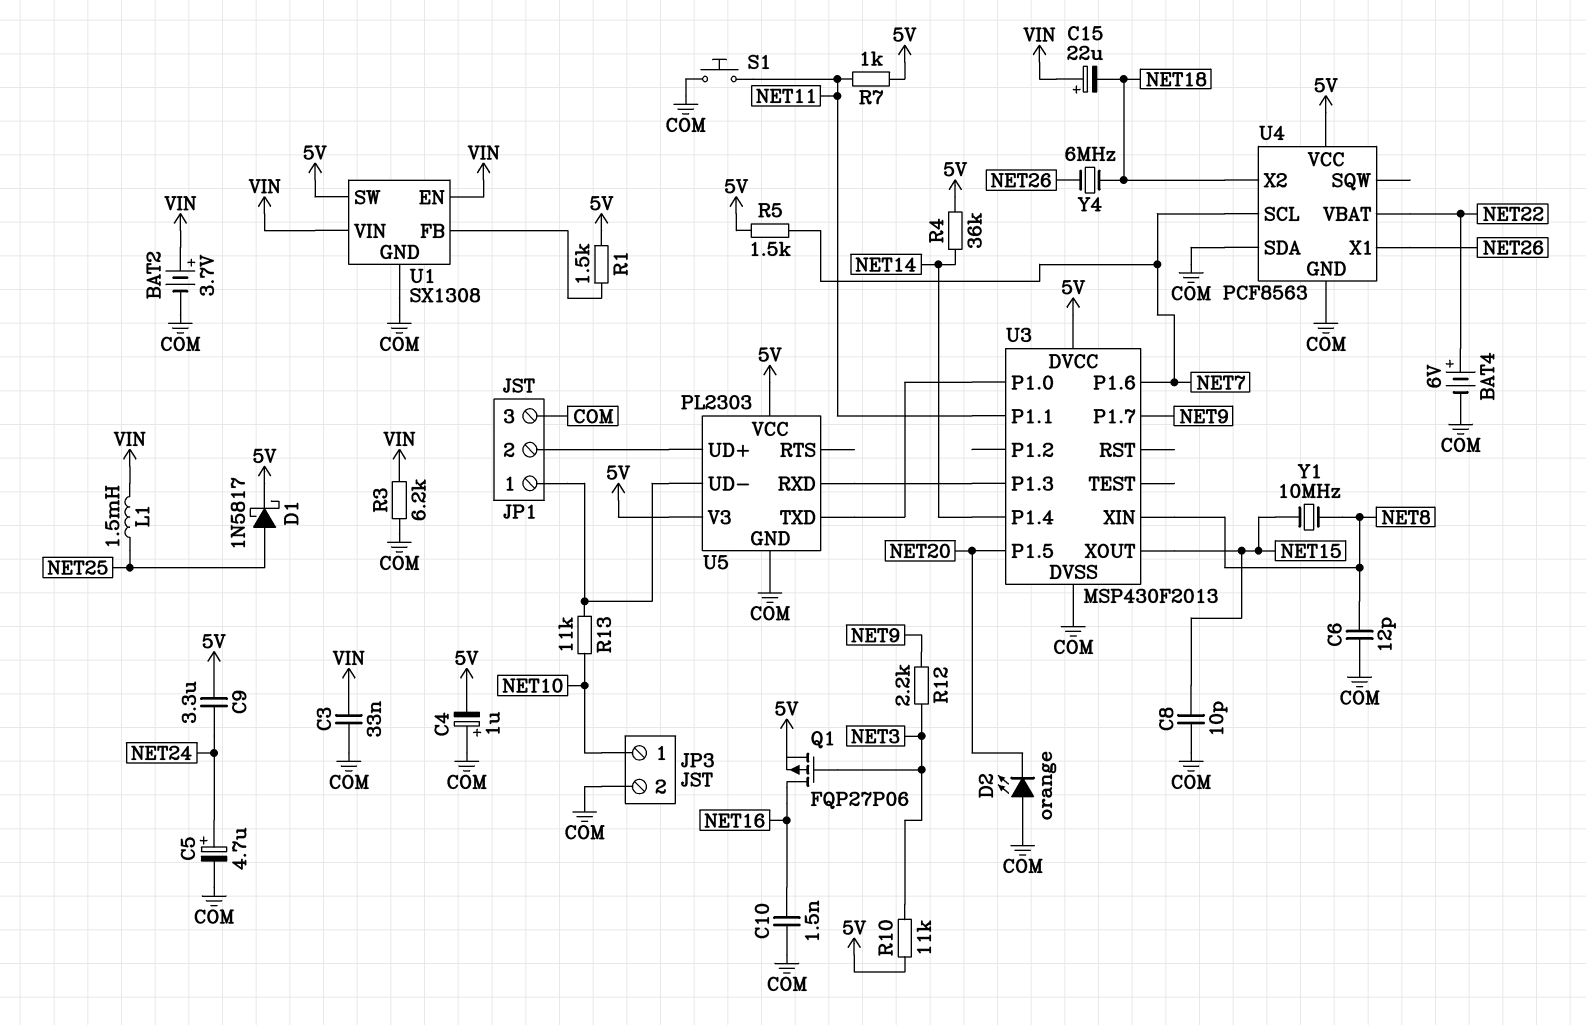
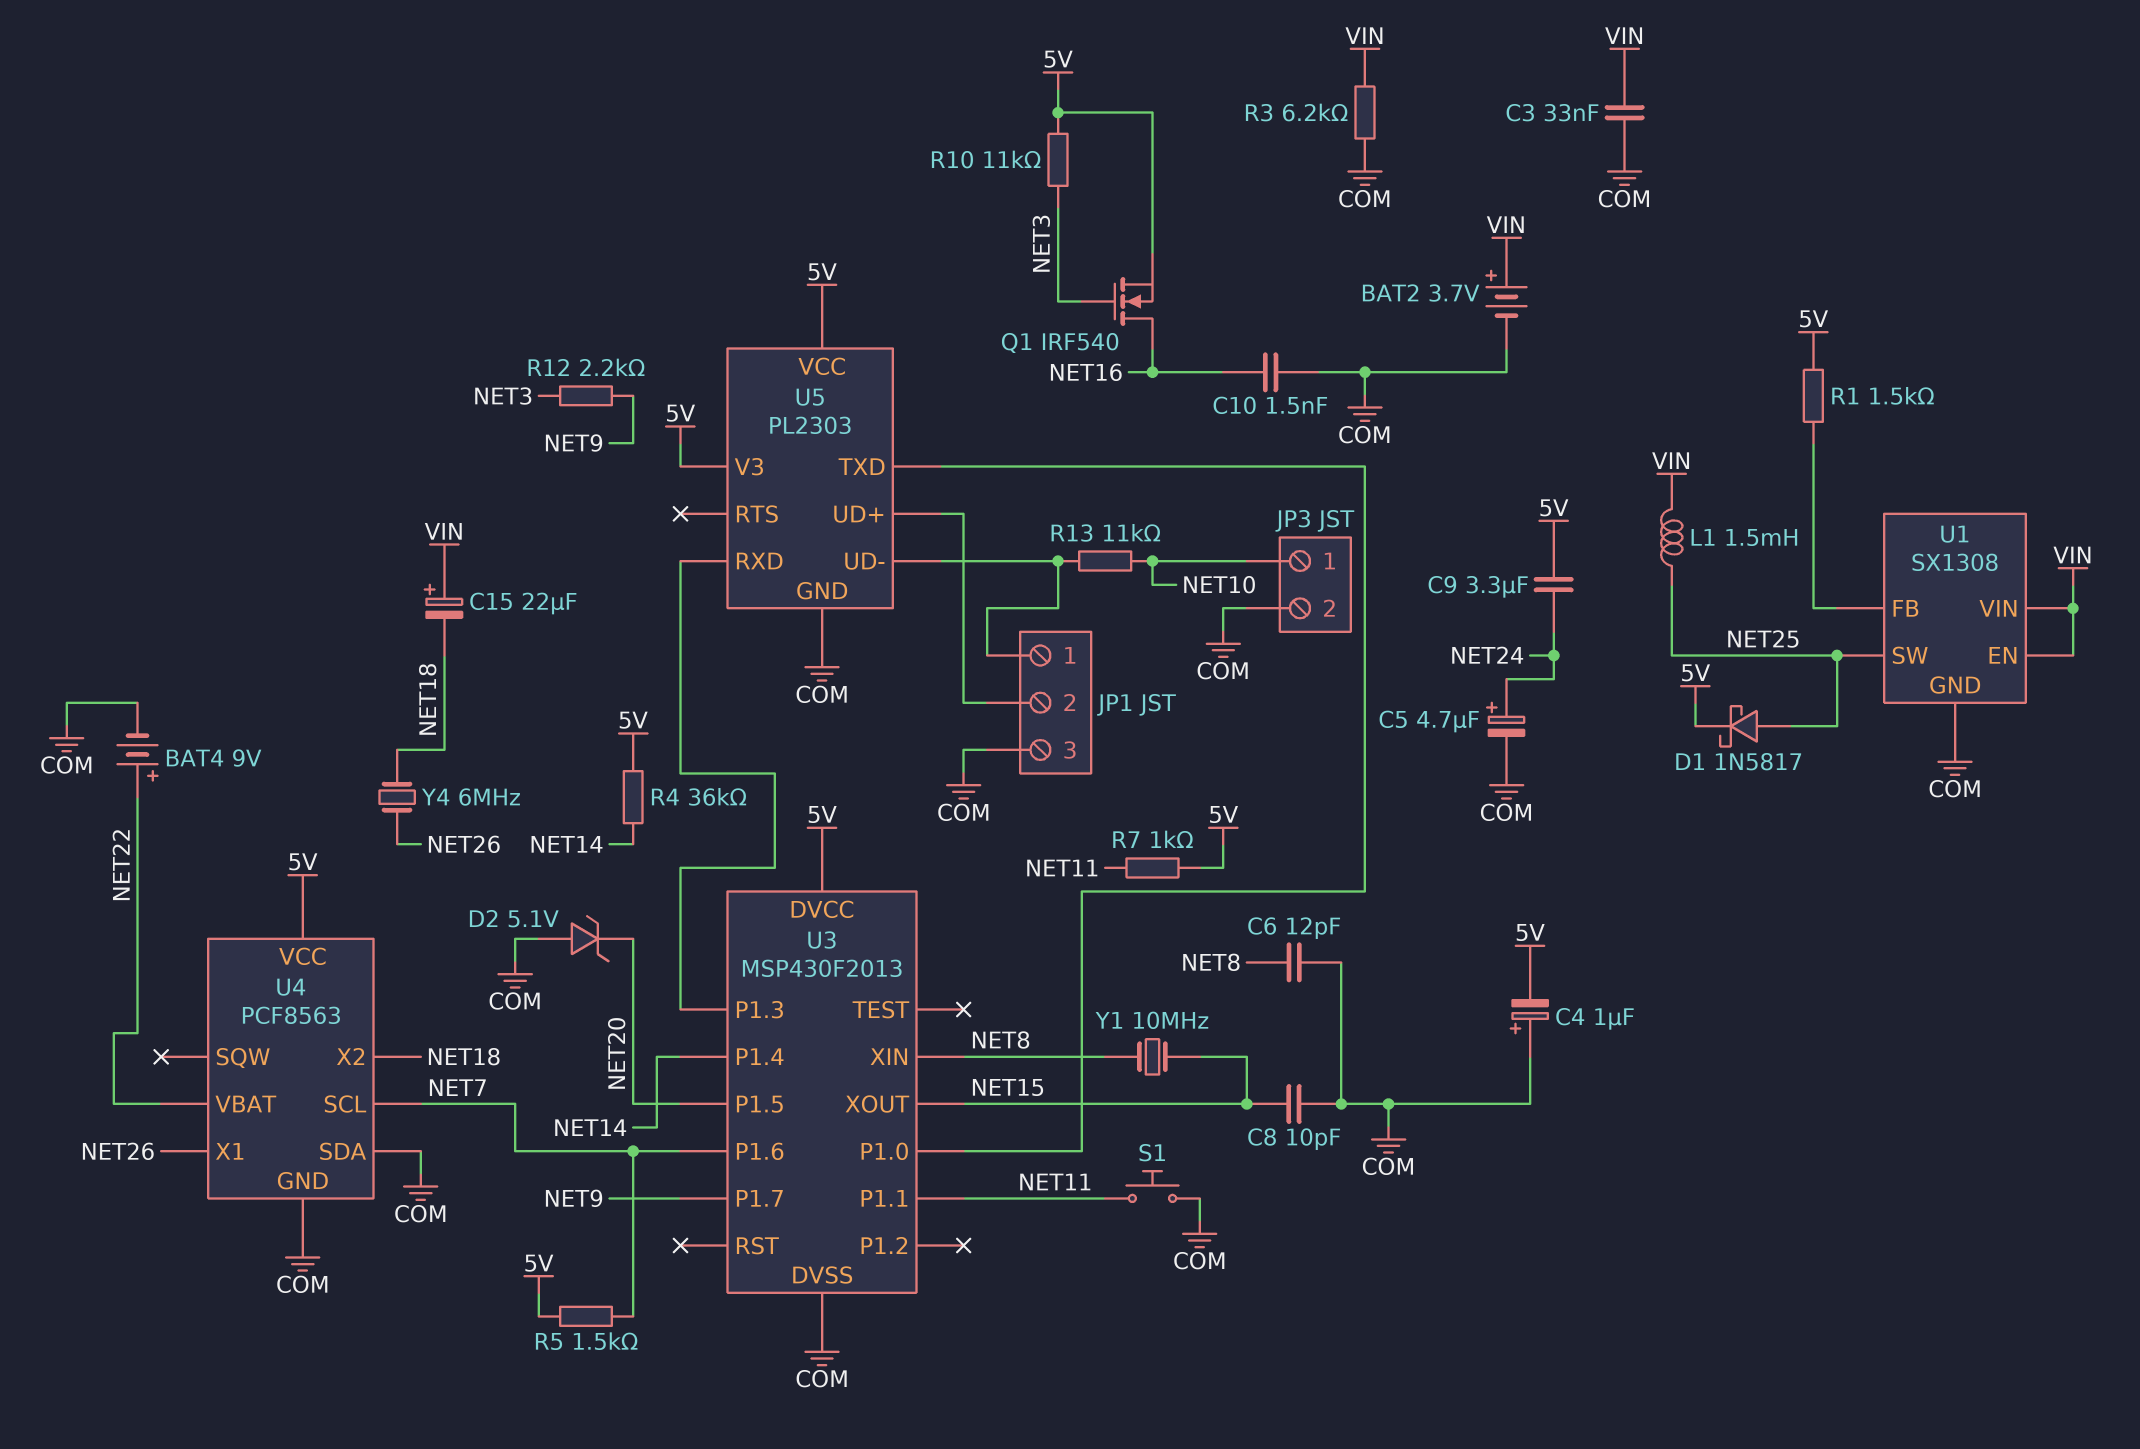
BAT4: 6V (plus NET22, minus COM) -> 9V (plus NET22, minus COM)
D2: LED orange (A COM, K NET20) -> zener 5.1V (A COM, K NET20)
Q1: PMOS FQP27P06 (G NET3, D NET16, S 5V) -> NMOS IRF540 (G NET3, D NET16, S 5V)
U1 pin SW: 5V -> NET25

